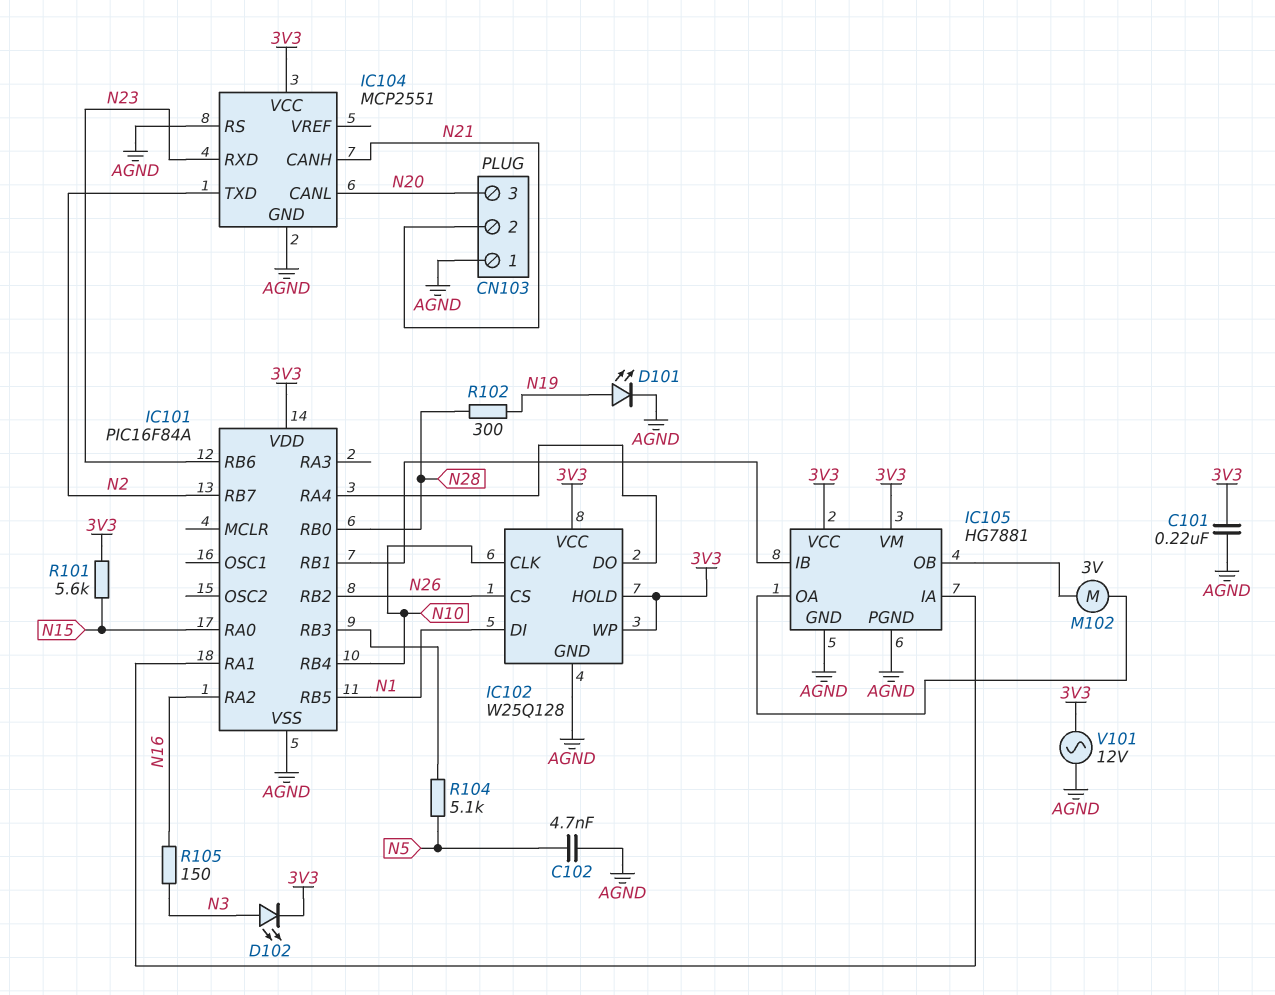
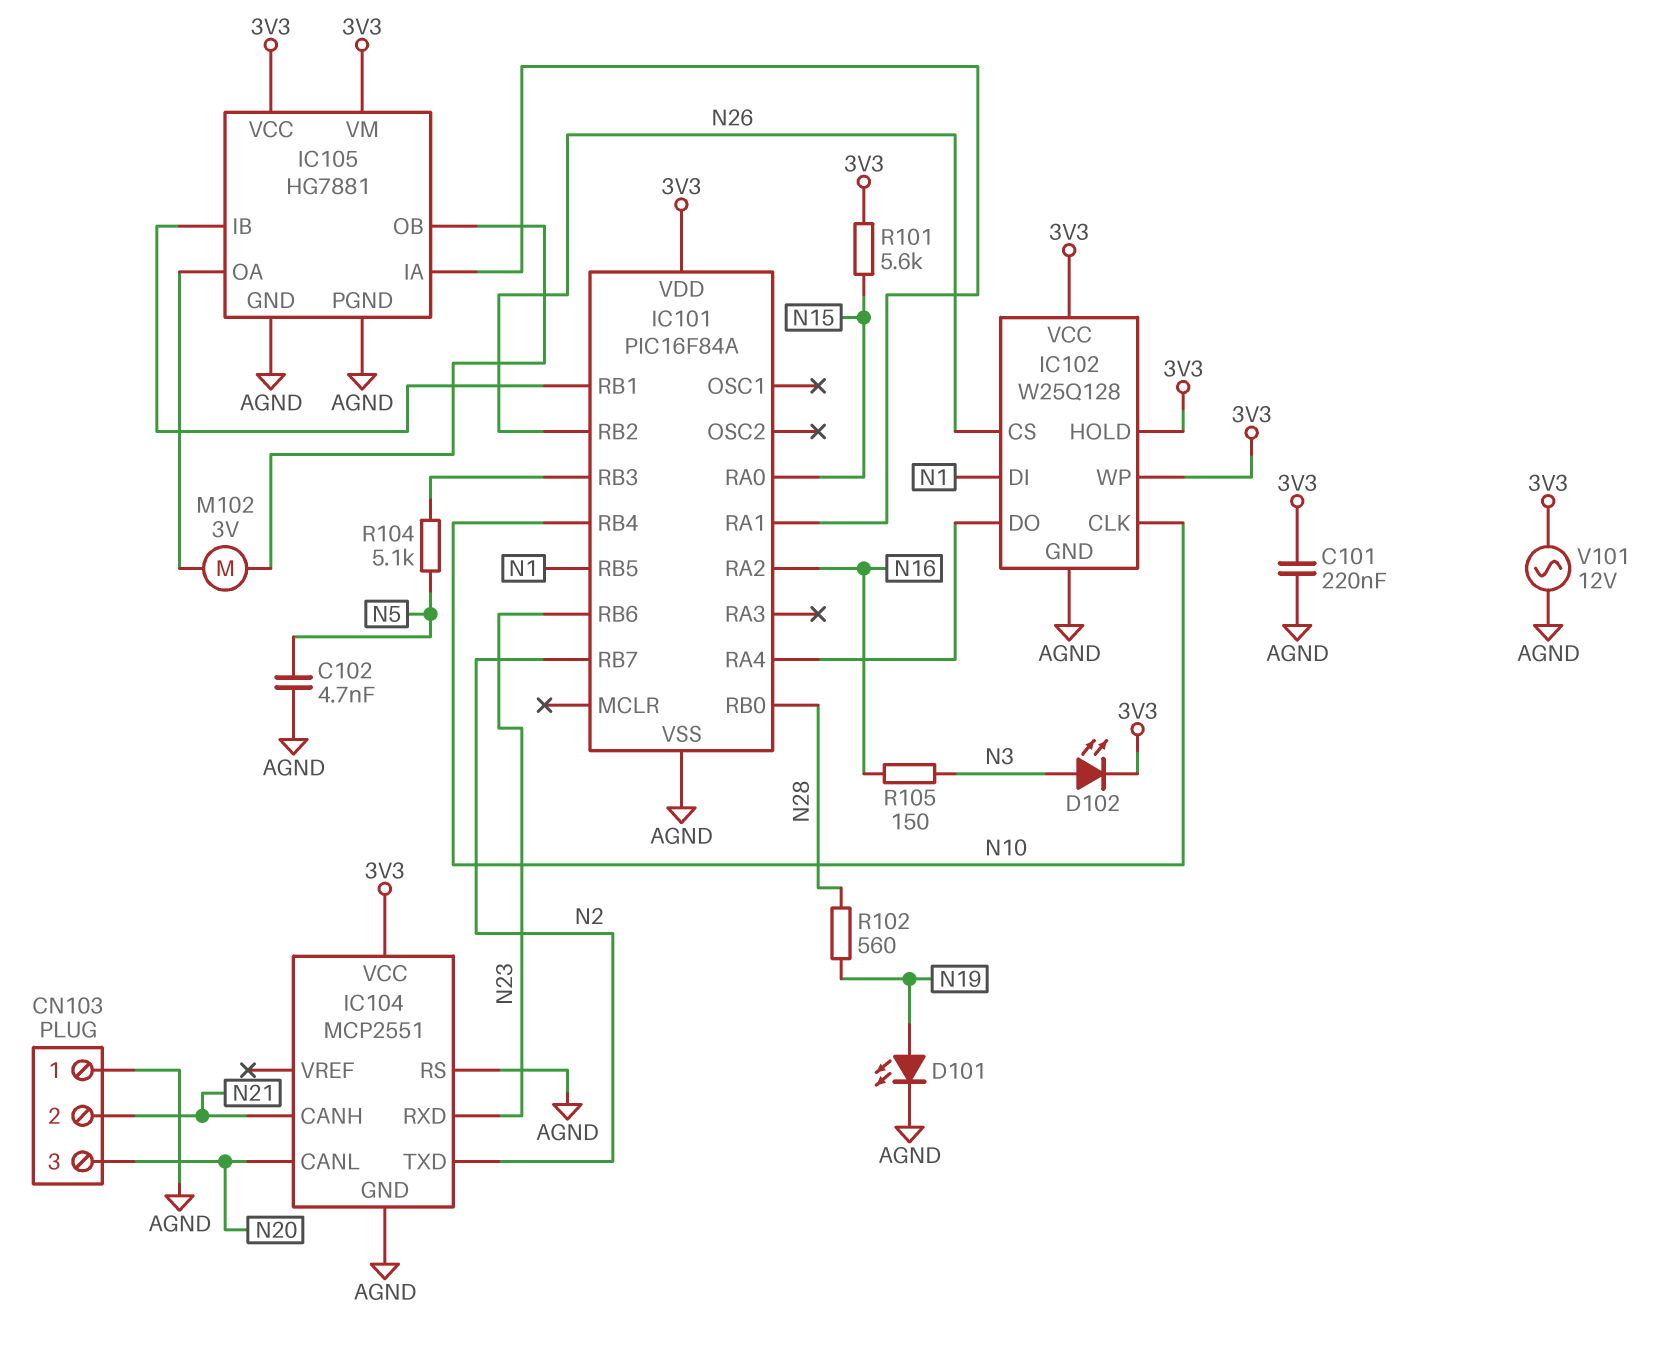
R102: 300 (N19, N28) -> 560 (N19, N28)

